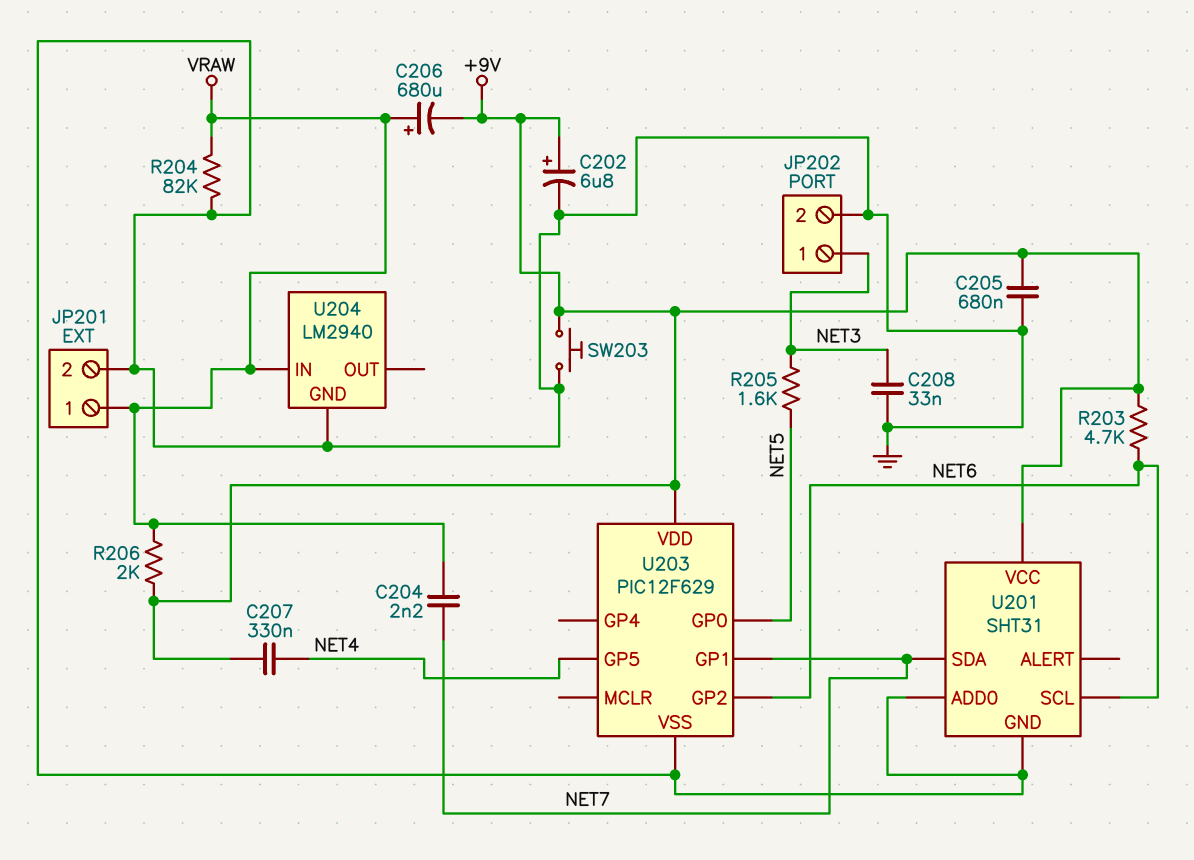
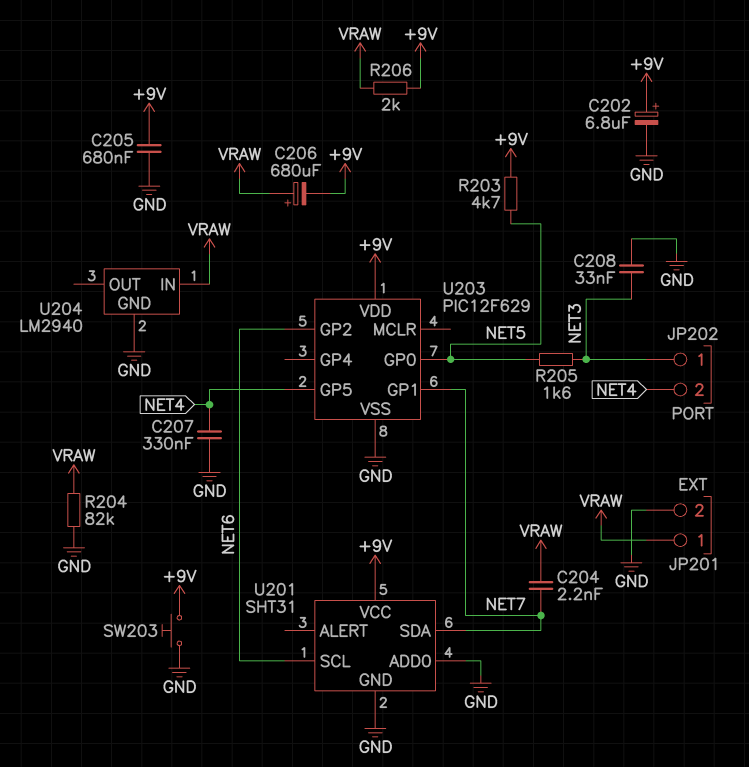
C207: 330nF (+9V, NET4) -> 330nF (GND, NET4)
JP202 pin 2: GND -> NET4
R203: 4.7k (+9V, NET6) -> 4.7k (+9V, NET5)

